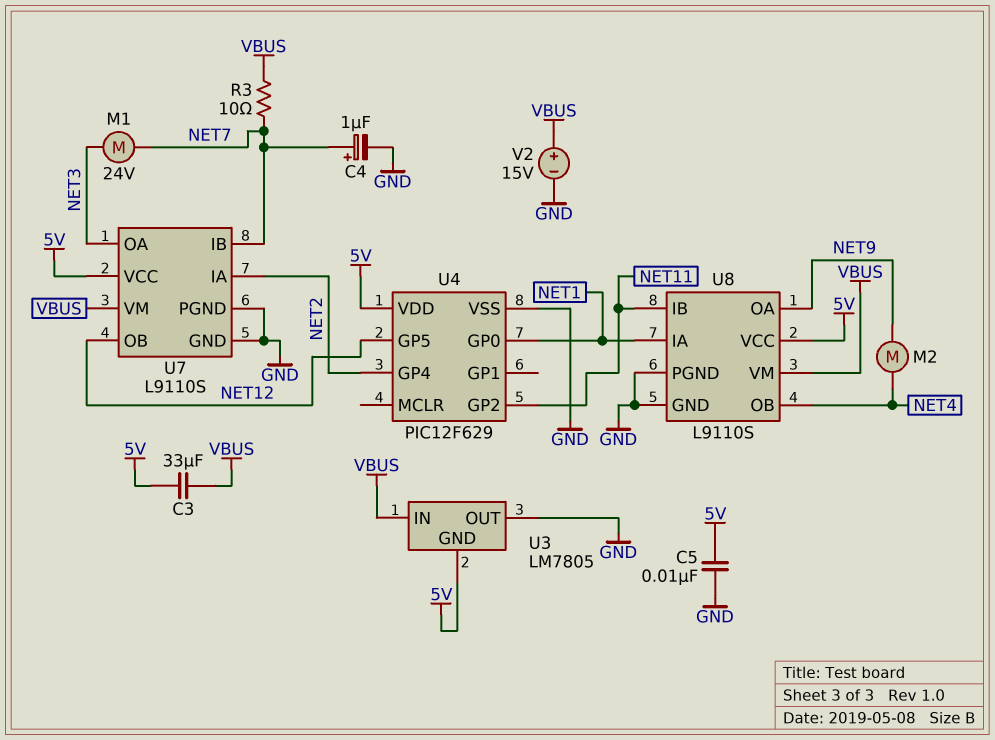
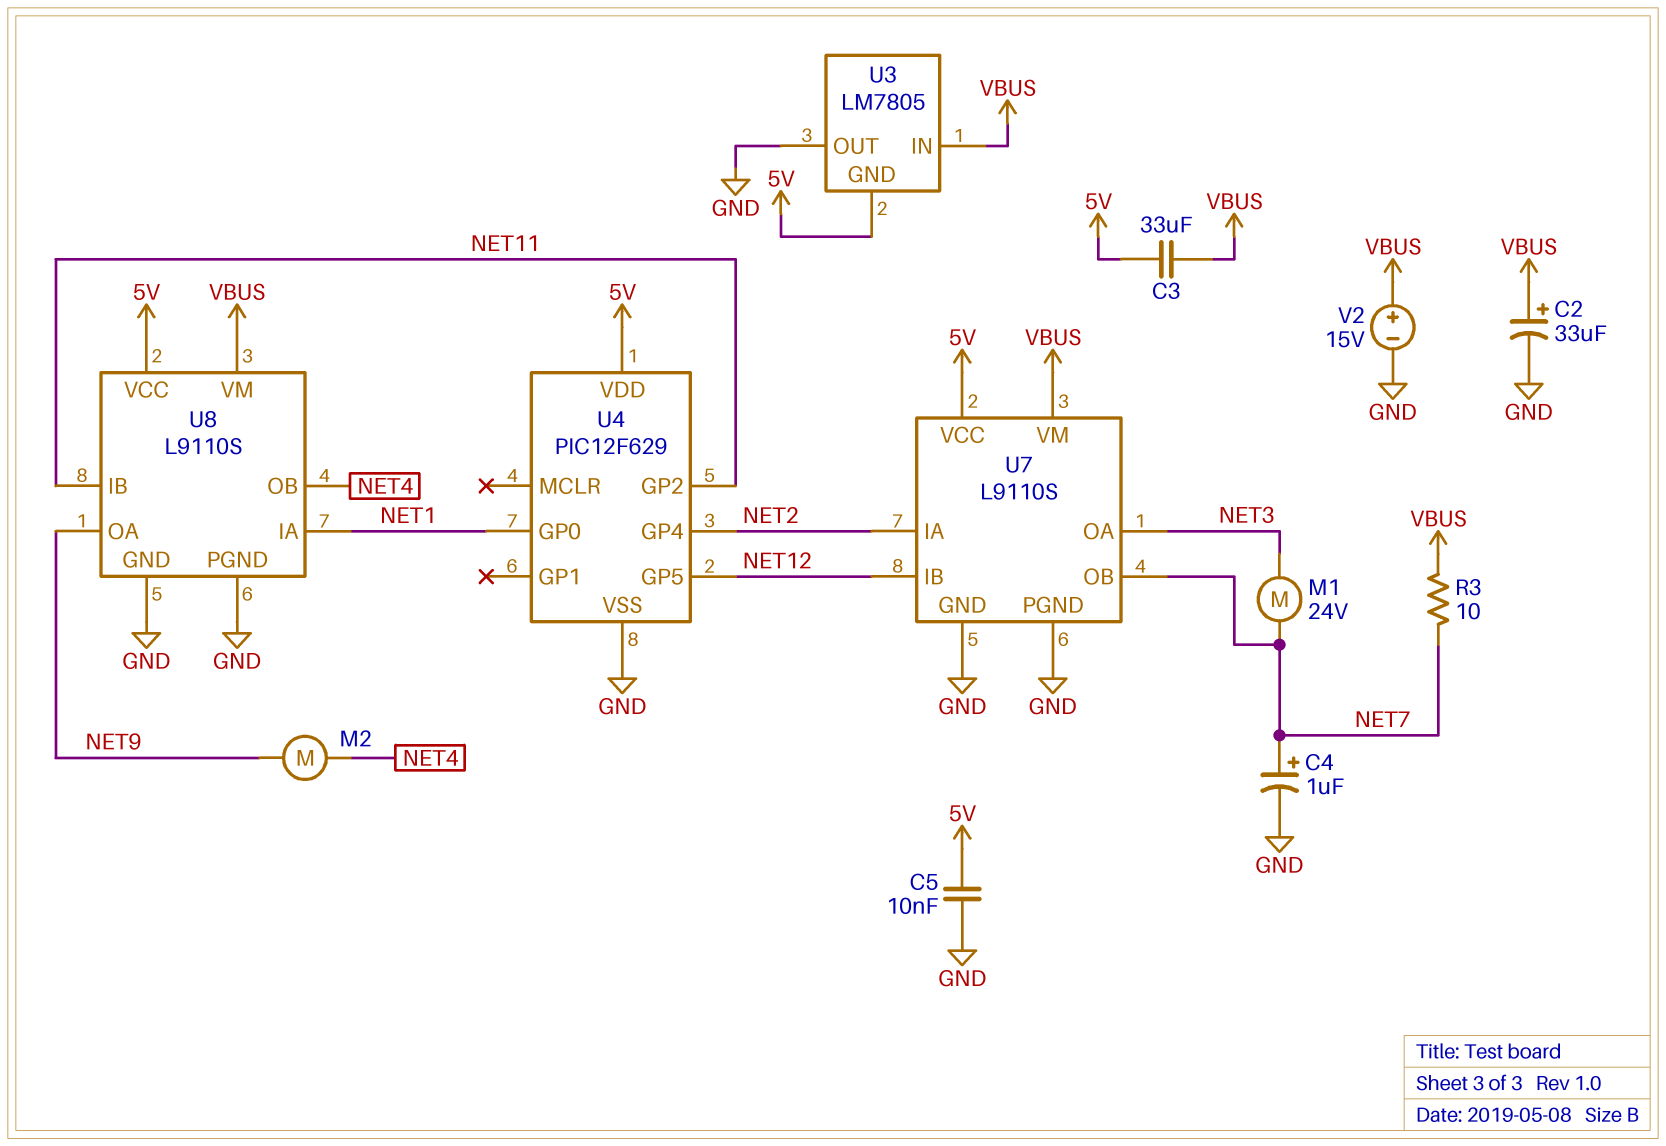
C2: none -> 33uF (plus VBUS, minus GND)
U7 pin IB: NET7 -> NET12
U7 pin OB: NET12 -> NET7

